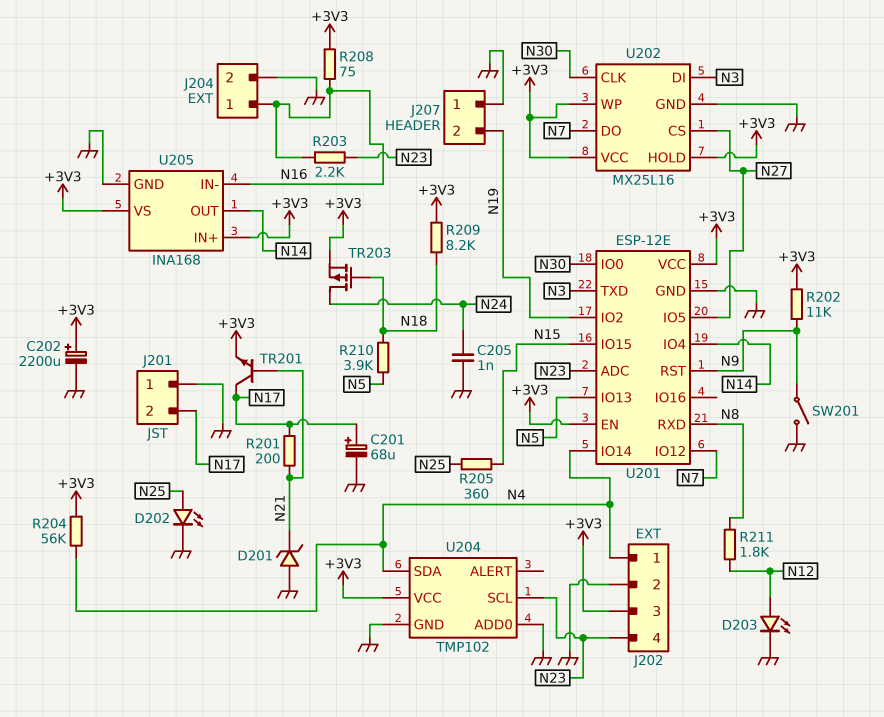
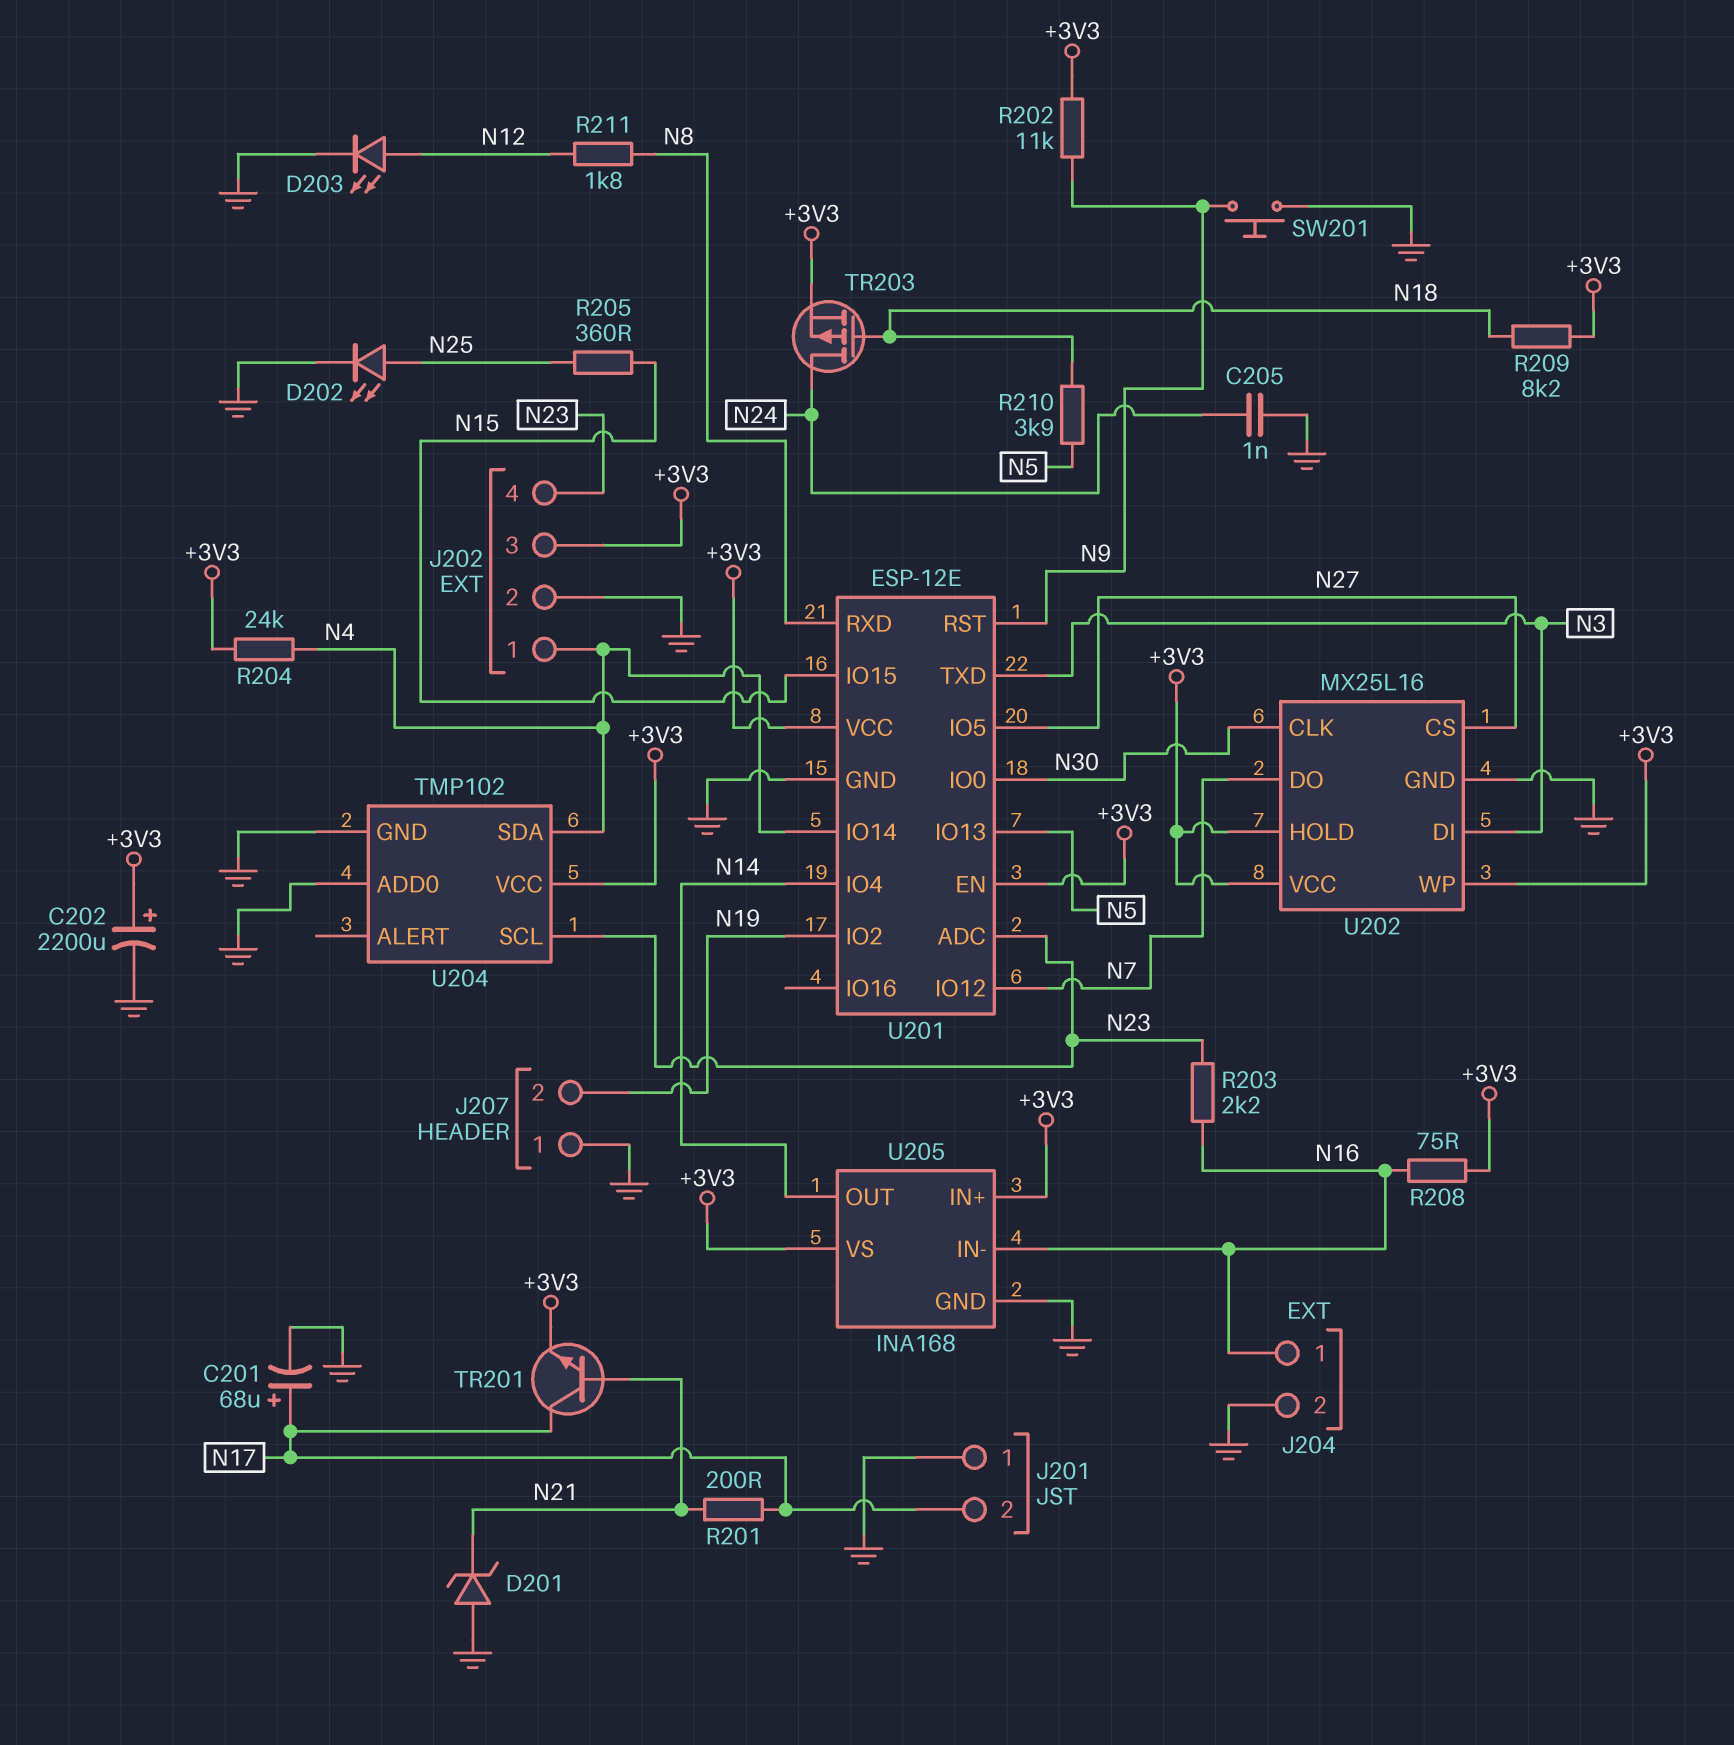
R204: 56k (+3V3, N4) -> 24k (+3V3, N4)
SW201: switch (GND, N9) -> button (GND, N9)

